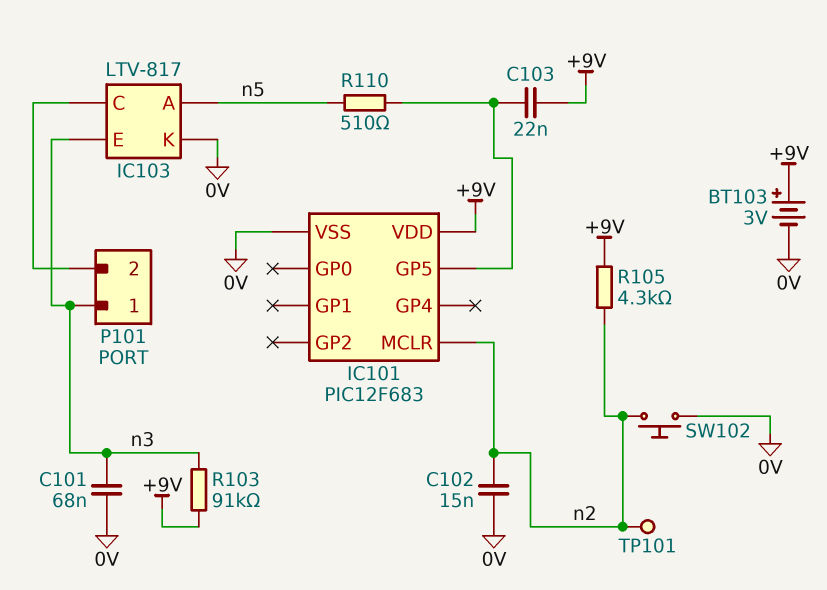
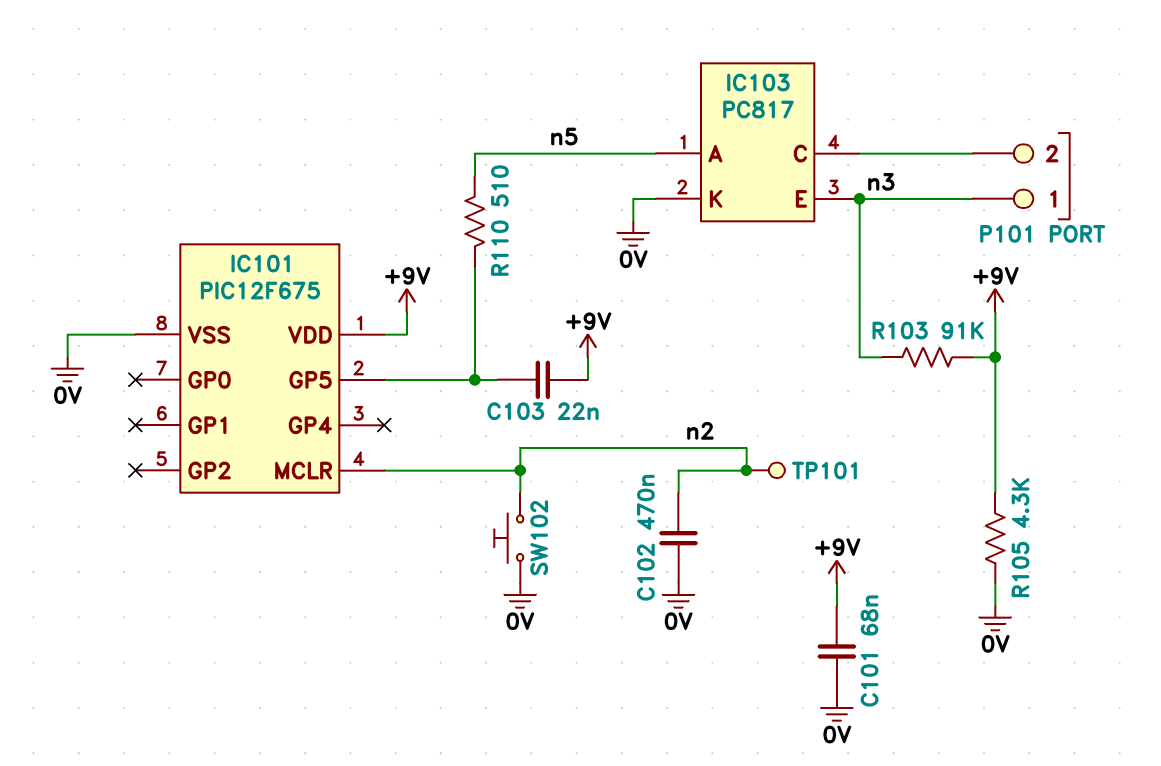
BT103: 3V (plus +9V, minus 0V) -> none
C101: 68nF (0V, n3) -> 68nF (+9V, 0V)
C102: 15nF (0V, n2) -> 470nF (0V, n2)
IC101: PIC12F683 -> PIC12F675
IC103: LTV-817 -> PC817
R105: 4.3k (+9V, n2) -> 4.3k (+9V, 0V)

